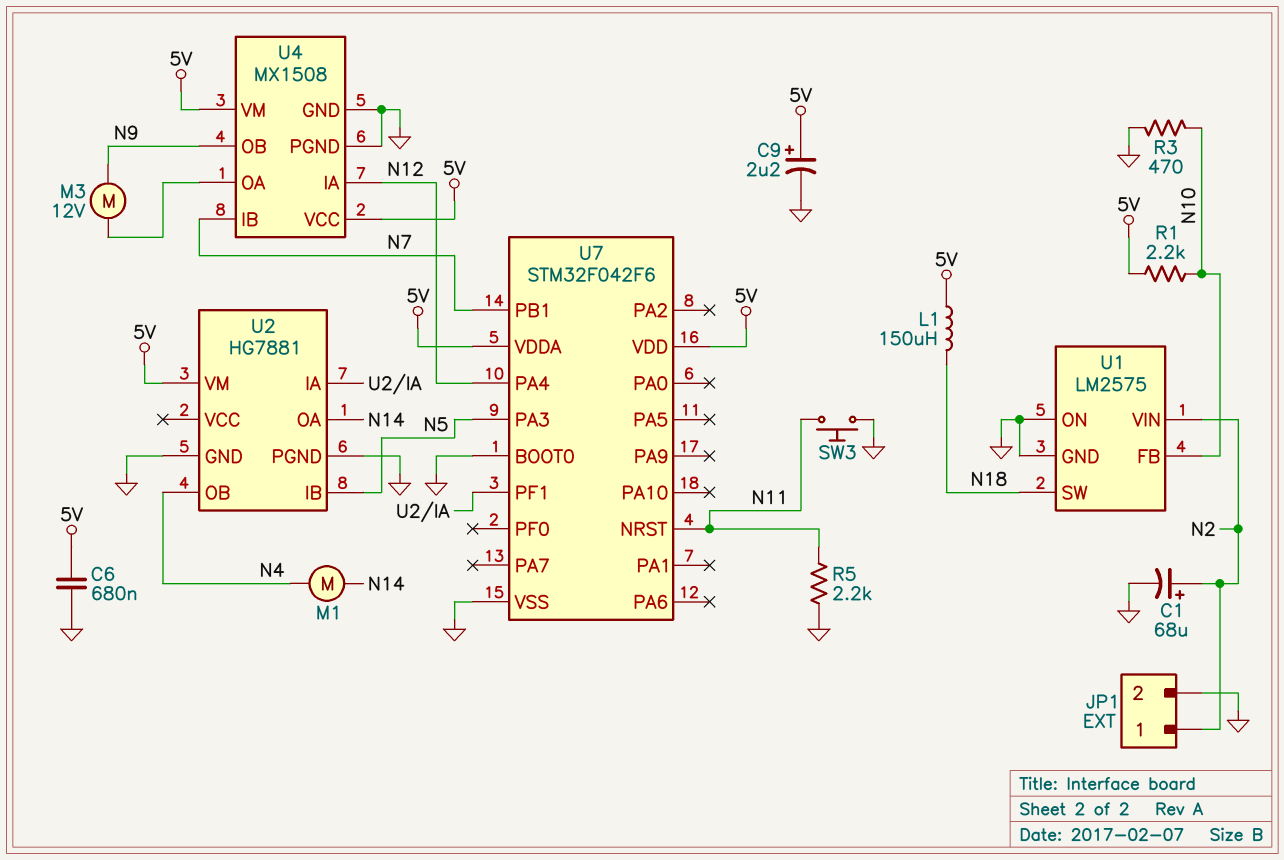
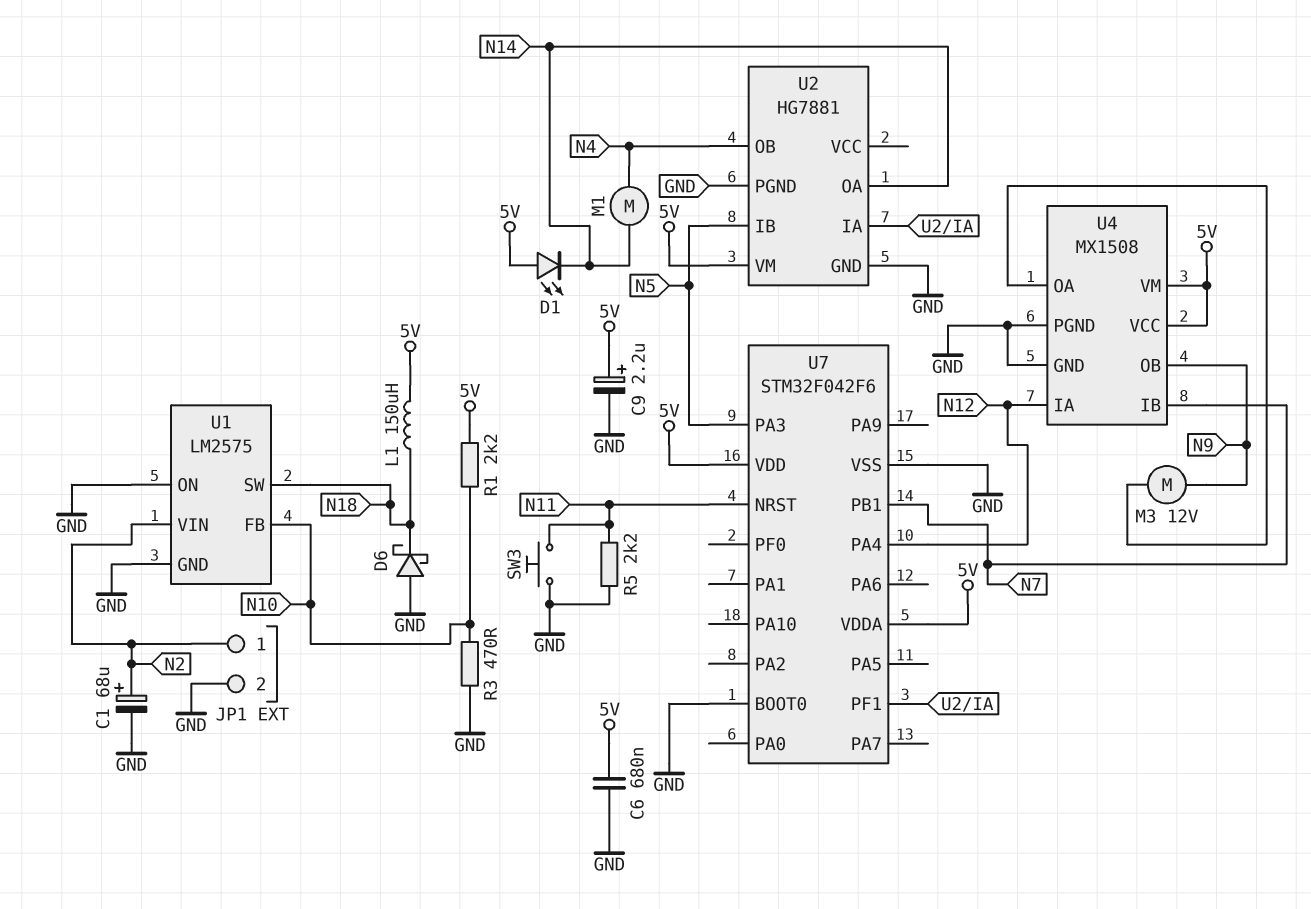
D1: none -> LED (A 5V, K N14)
D6: none -> schottky (A GND, K N18)

